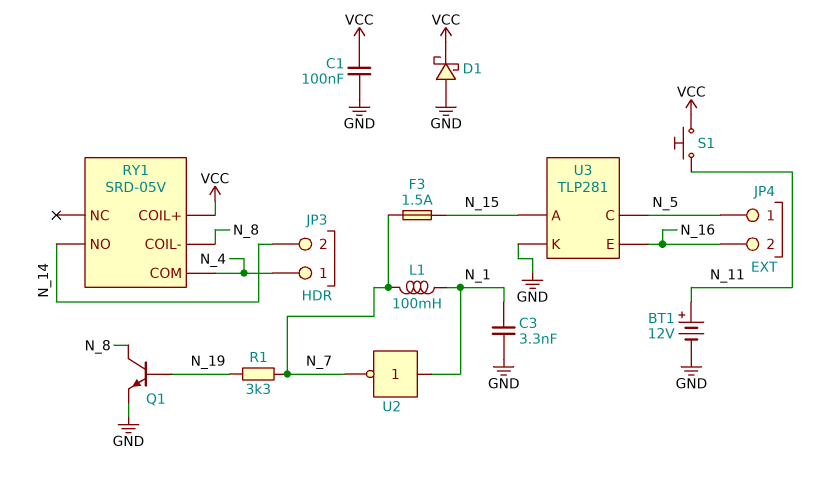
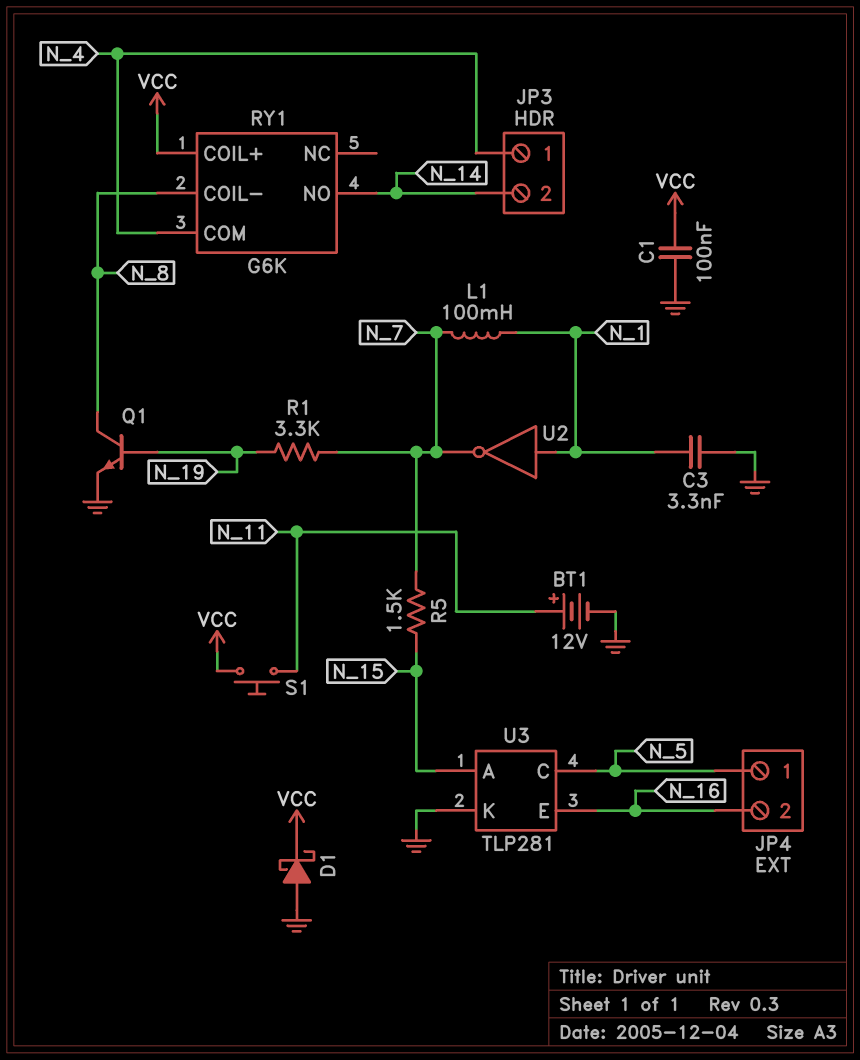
F3: 1.5A (N_7, N_15) -> none
R5: none -> 1.5k (N_7, N_15)
RY1: SRD-05V -> G6K

